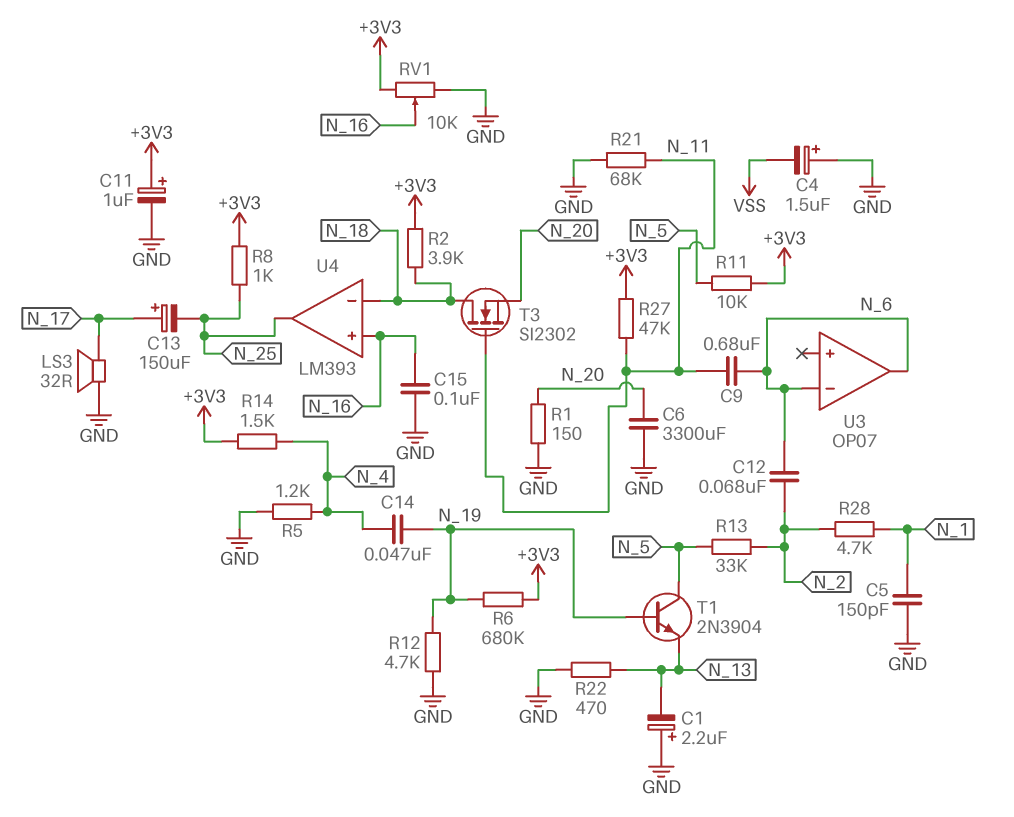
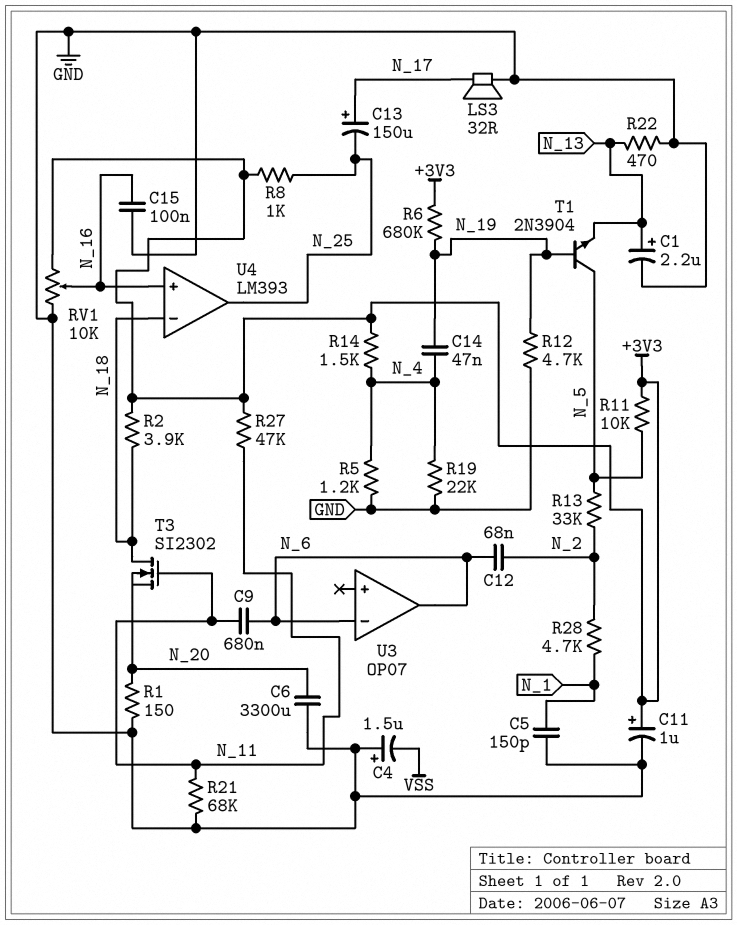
C1: 2.2uF (plus GND, minus N_13) -> 2.2uF (plus N_13, minus GND)
R19: none -> 22k (GND, N_4)

